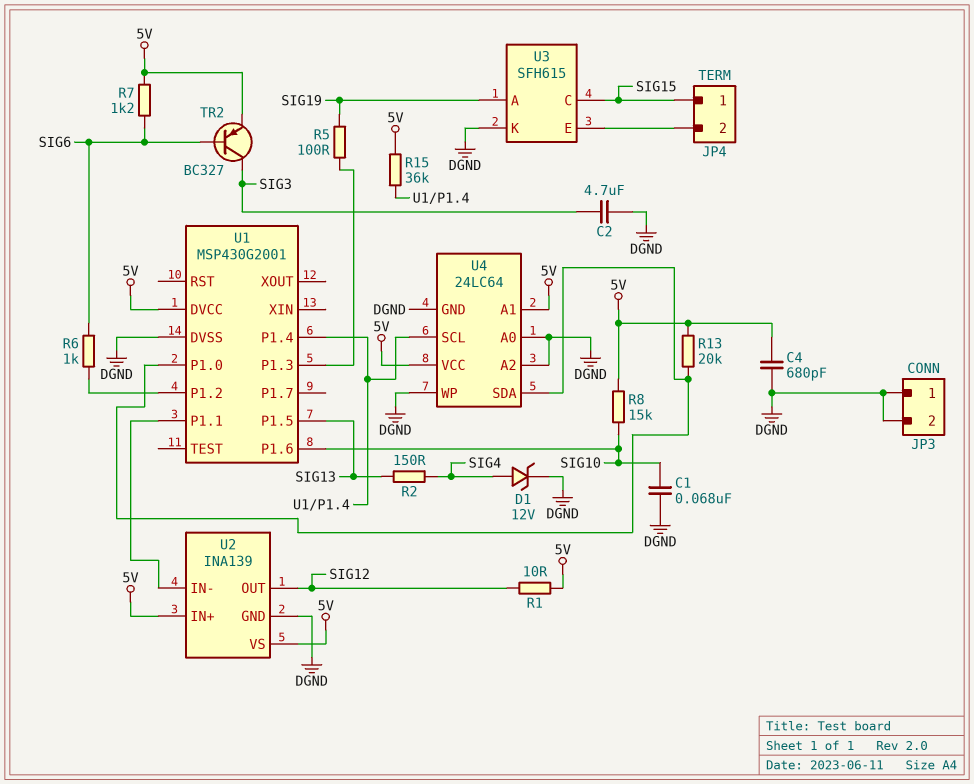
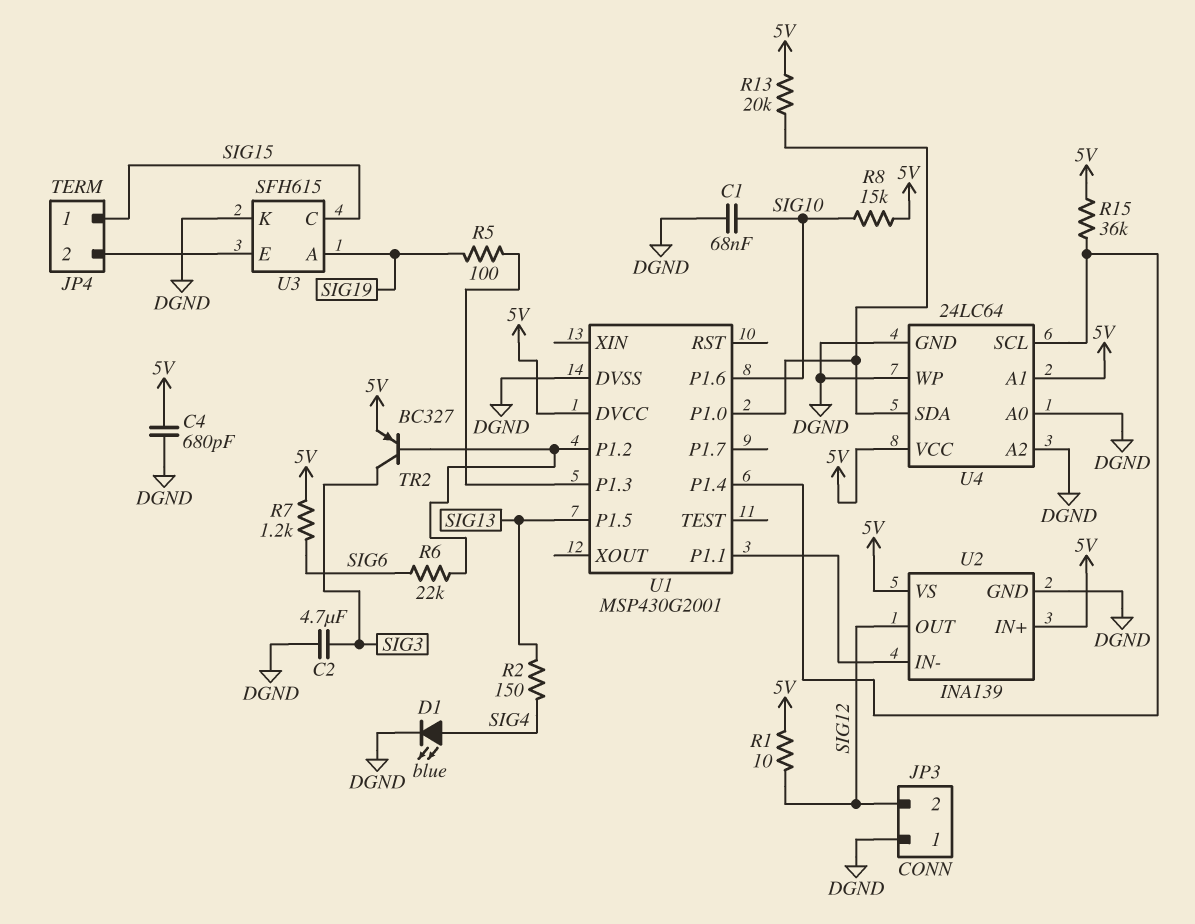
D1: zener 12V (A SIG4, K DGND) -> LED blue (A SIG4, K DGND)
JP3 pin 2: DGND -> SIG12
R6: 1k (SIG6, U1/P1.2) -> 22k (SIG6, U1/P1.2)
TR2: PNP BC327 (B SIG6, C SIG3, E 5V) -> PNP BC327 (B U1/P1.2, C SIG3, E 5V)

